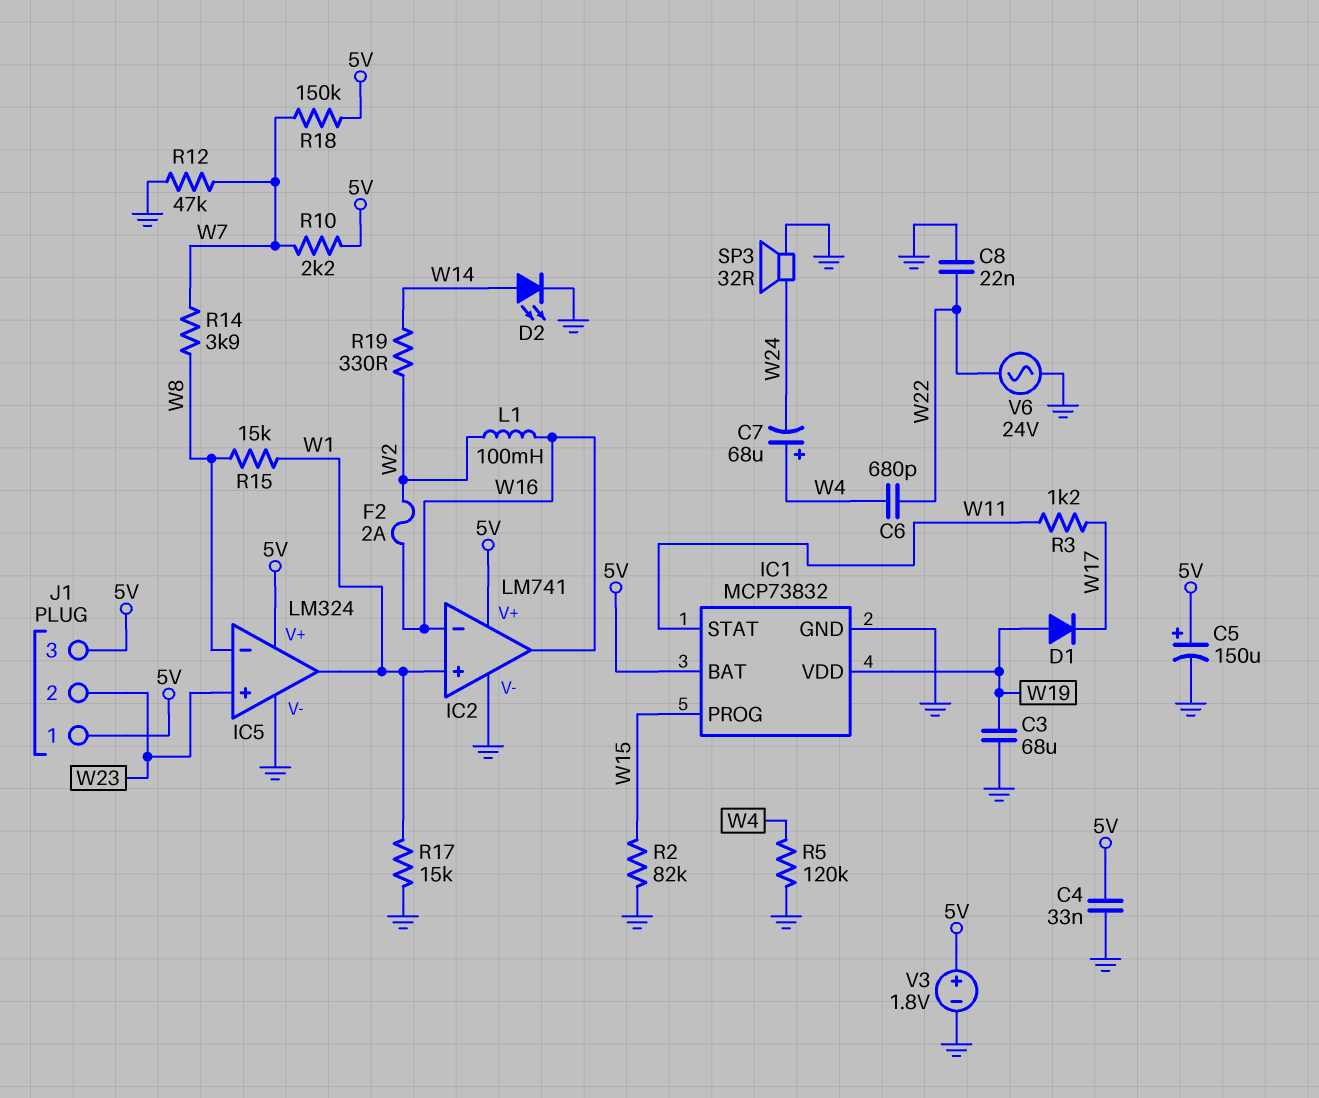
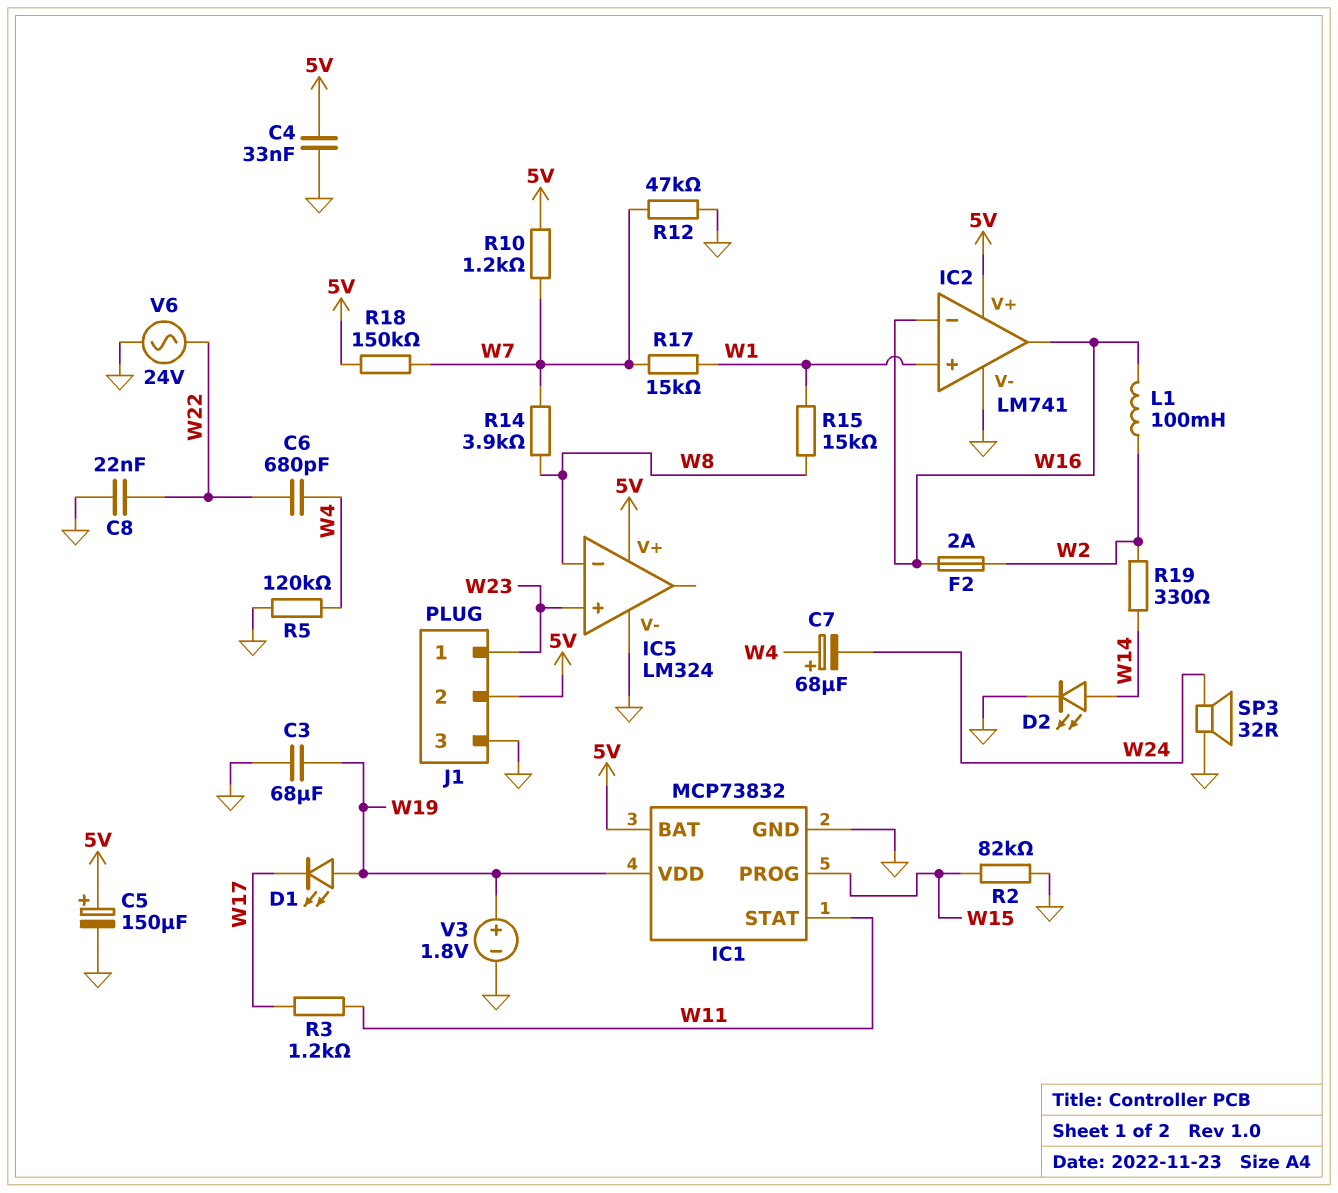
D1: diode (A W19, K W17) -> LED (A W19, K W17)
IC5 pin out: W1 -> none
J1 pin 1: 5V -> W23
J1 pin 2: W23 -> 5V
J1 pin 3: 5V -> GND
R10: 2.2k (5V, W7) -> 1.2k (5V, W7)
R17: 15k (GND, W1) -> 15k (W1, W7)
V3: 1.8V (plus 5V, minus GND) -> 1.8V (plus W19, minus GND)

